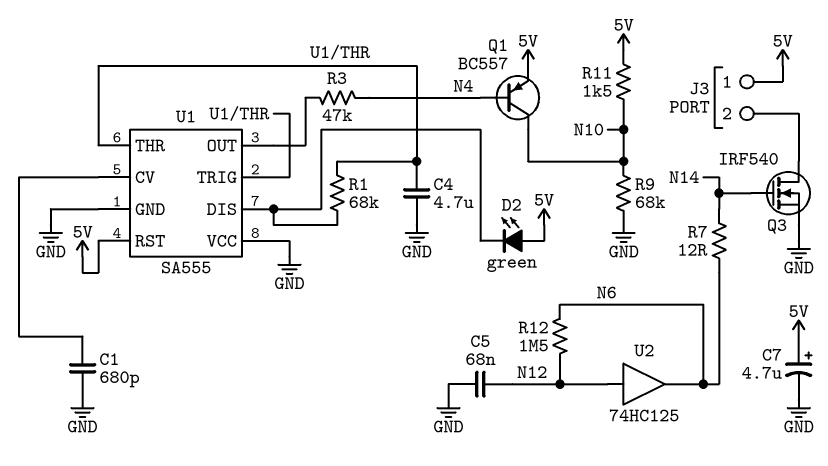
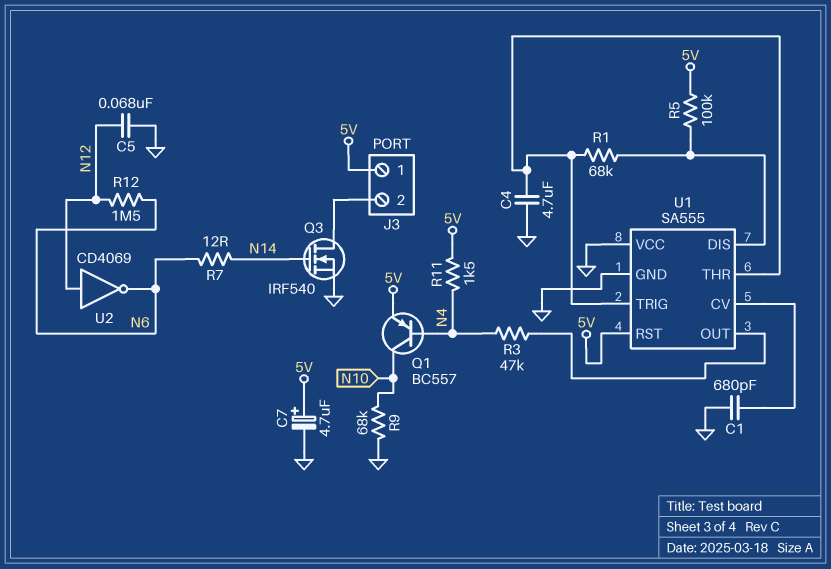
D2: LED green (A 5V, K U1/DIS) -> none
R5: none -> 100k (5V, U1/DIS)
R11: 1.5k (5V, N10) -> 1.5k (5V, N4)
U2: buffer 74HC125 (in N12, out N6) -> NOT CD4069 (in N12, out N6)

